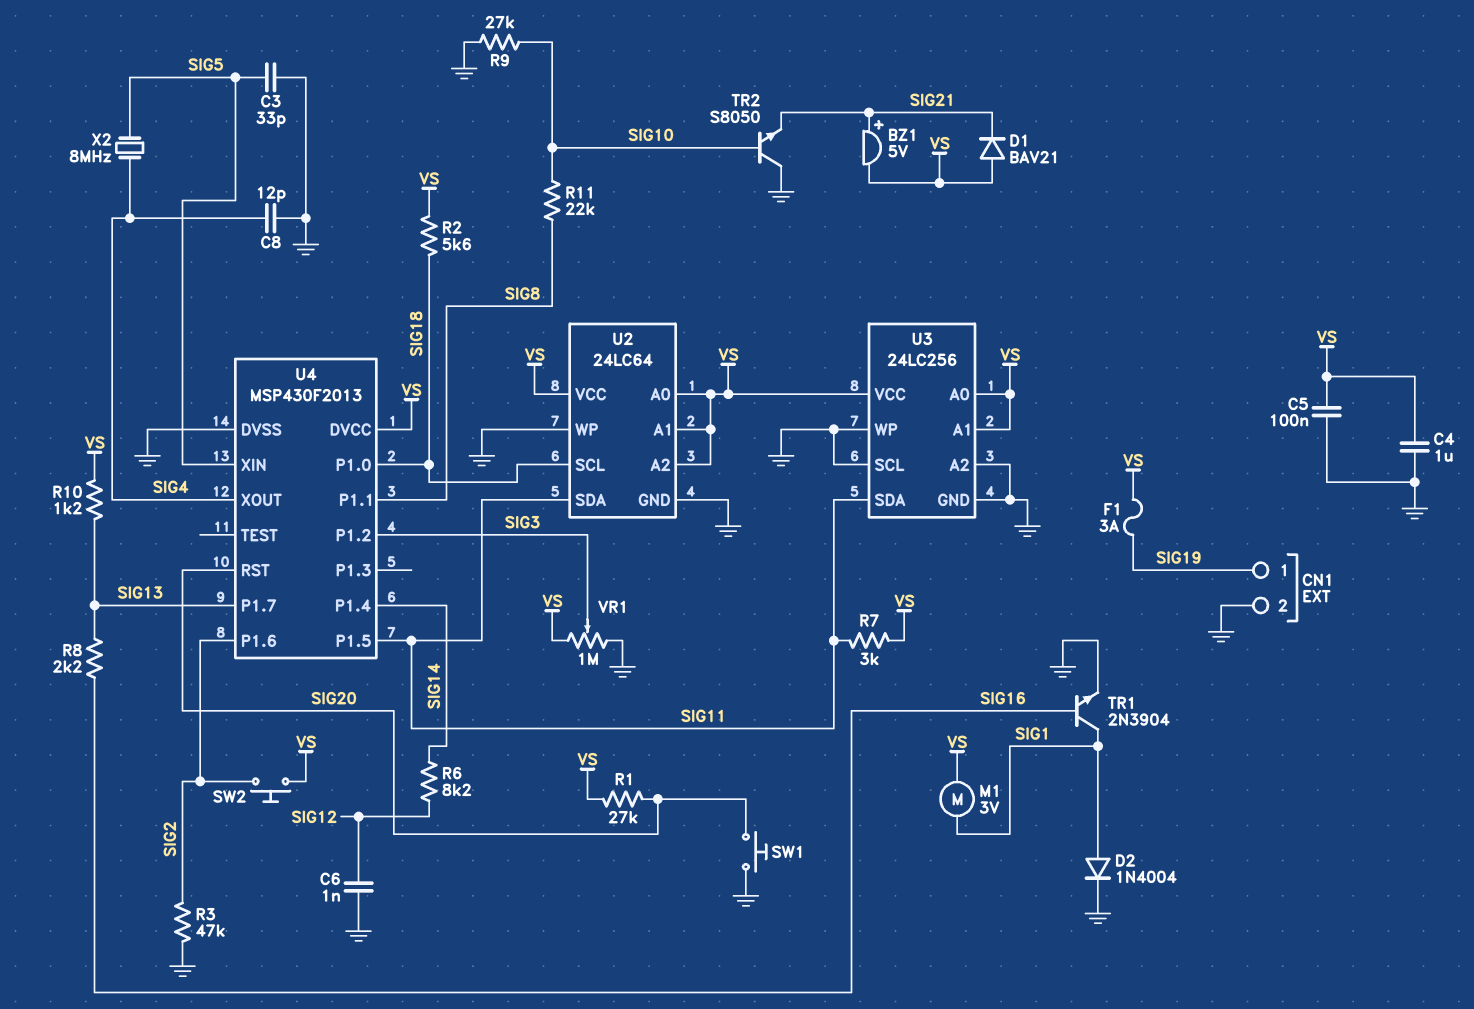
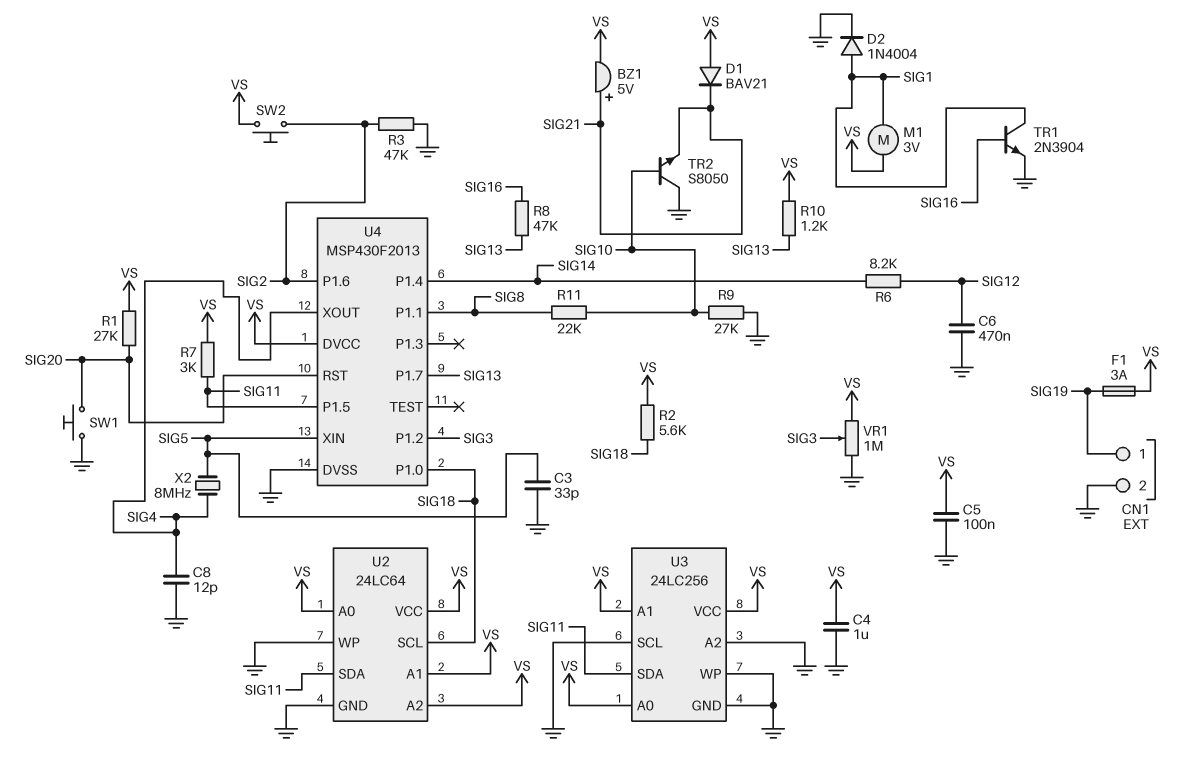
C6: 1nF (GND, SIG12) -> 470nF (GND, SIG12)
R8: 2.2k (SIG13, SIG16) -> 47k (SIG13, SIG16)

